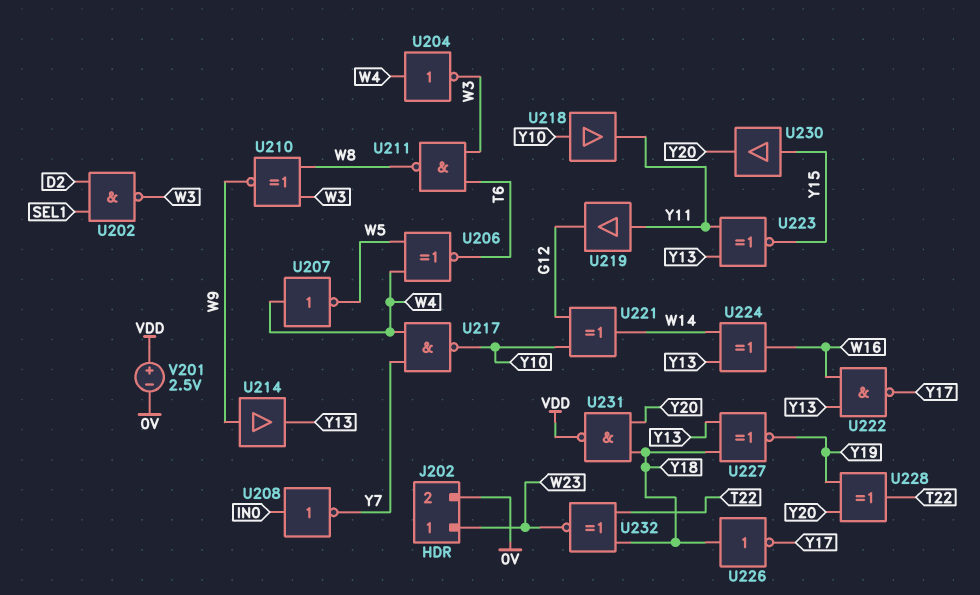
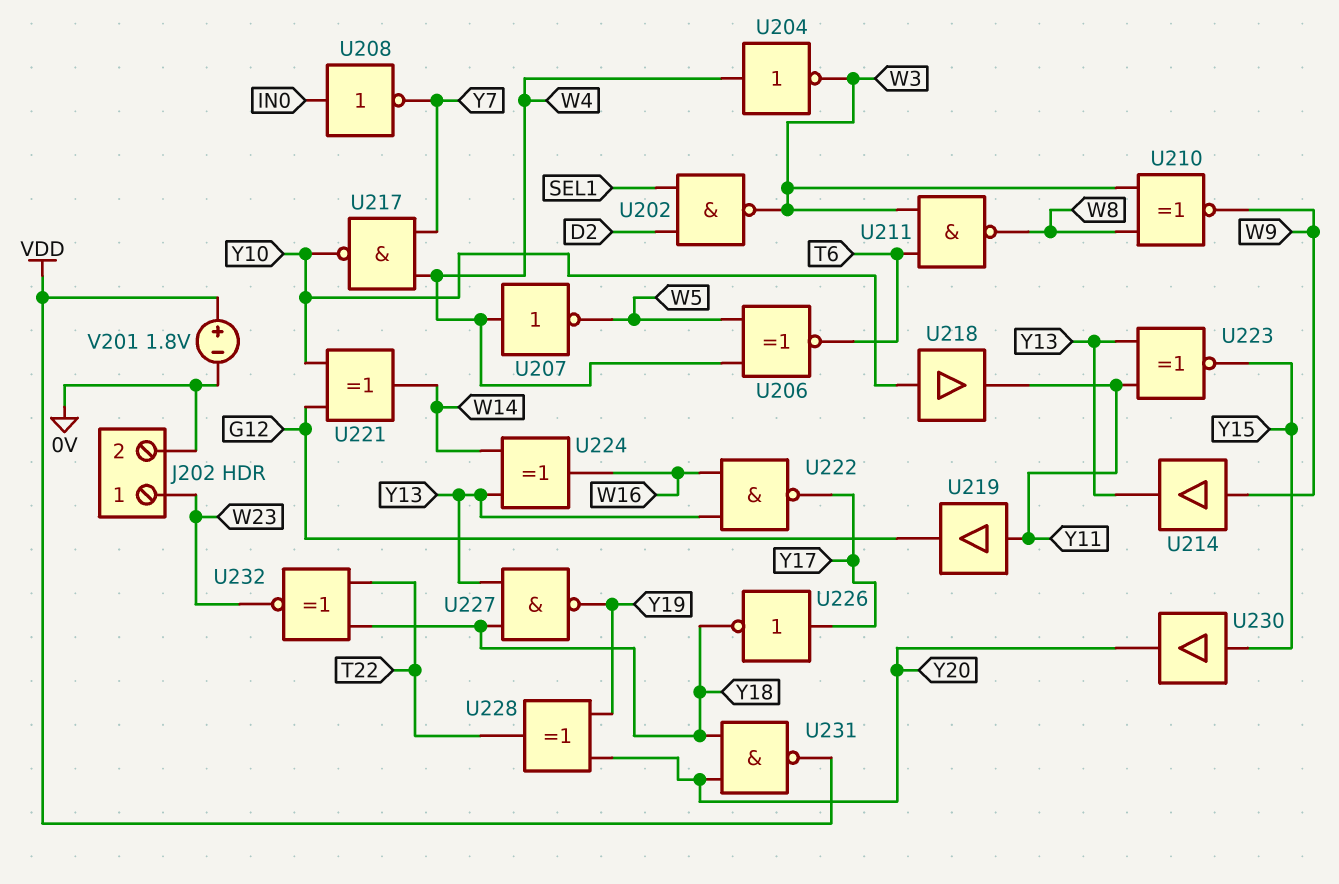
U226: NOT (in Y18, out Y17) -> NOT (in Y17, out Y18)
U227: XNOR (in Y13, in Y18, out Y19) -> NAND (in Y13, in Y18, out Y19)
V201: 2.5V (plus VDD, minus 0V) -> 1.8V (plus VDD, minus 0V)

